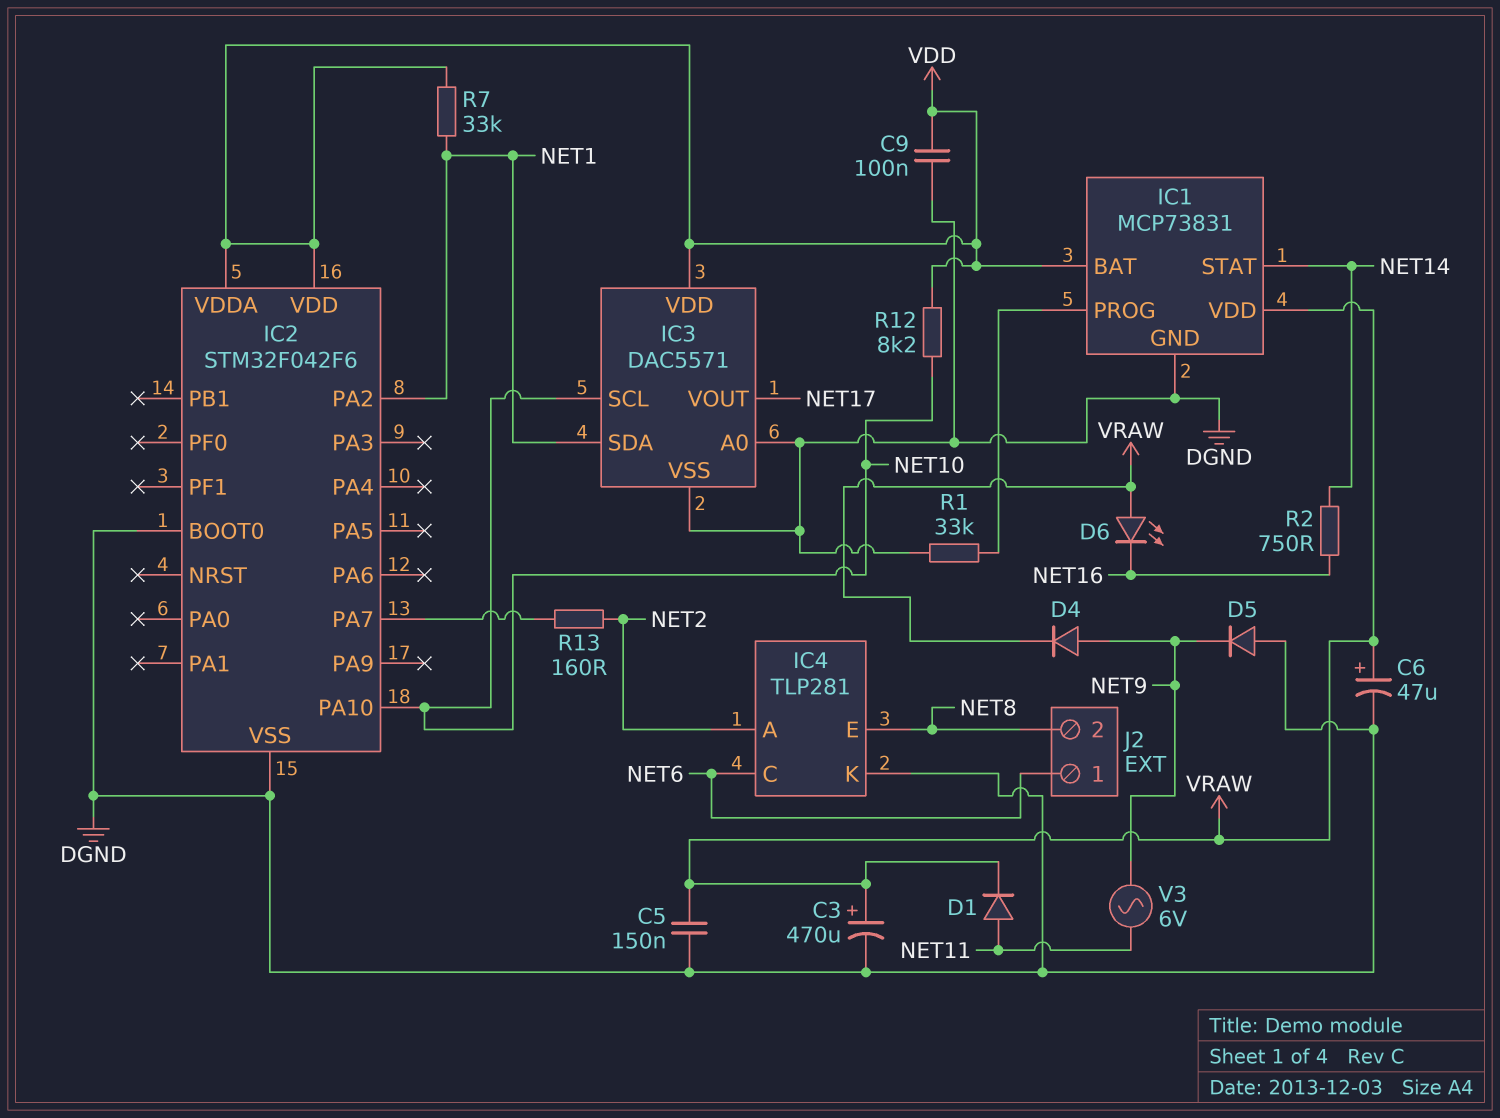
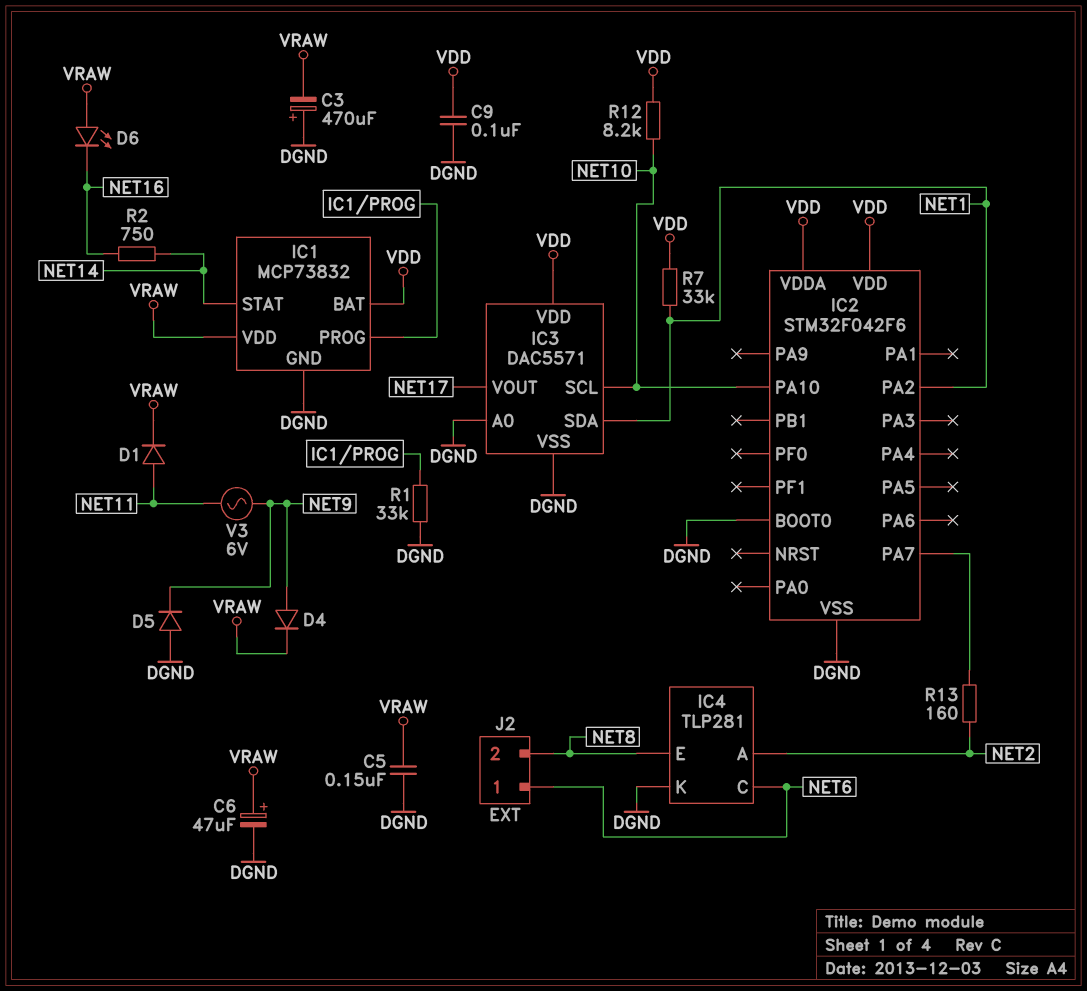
C3: 470uF (plus VRAW, minus DGND) -> 470uF (plus DGND, minus VRAW)
IC1: MCP73831 -> MCP73832

